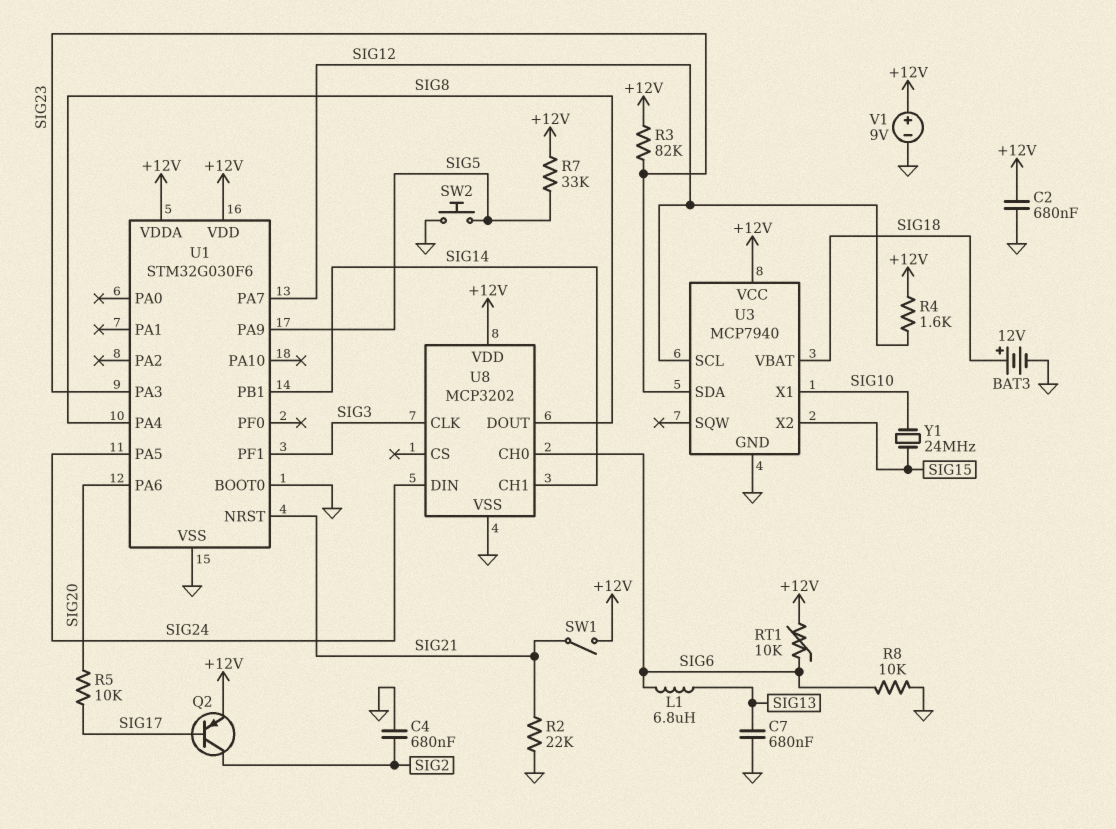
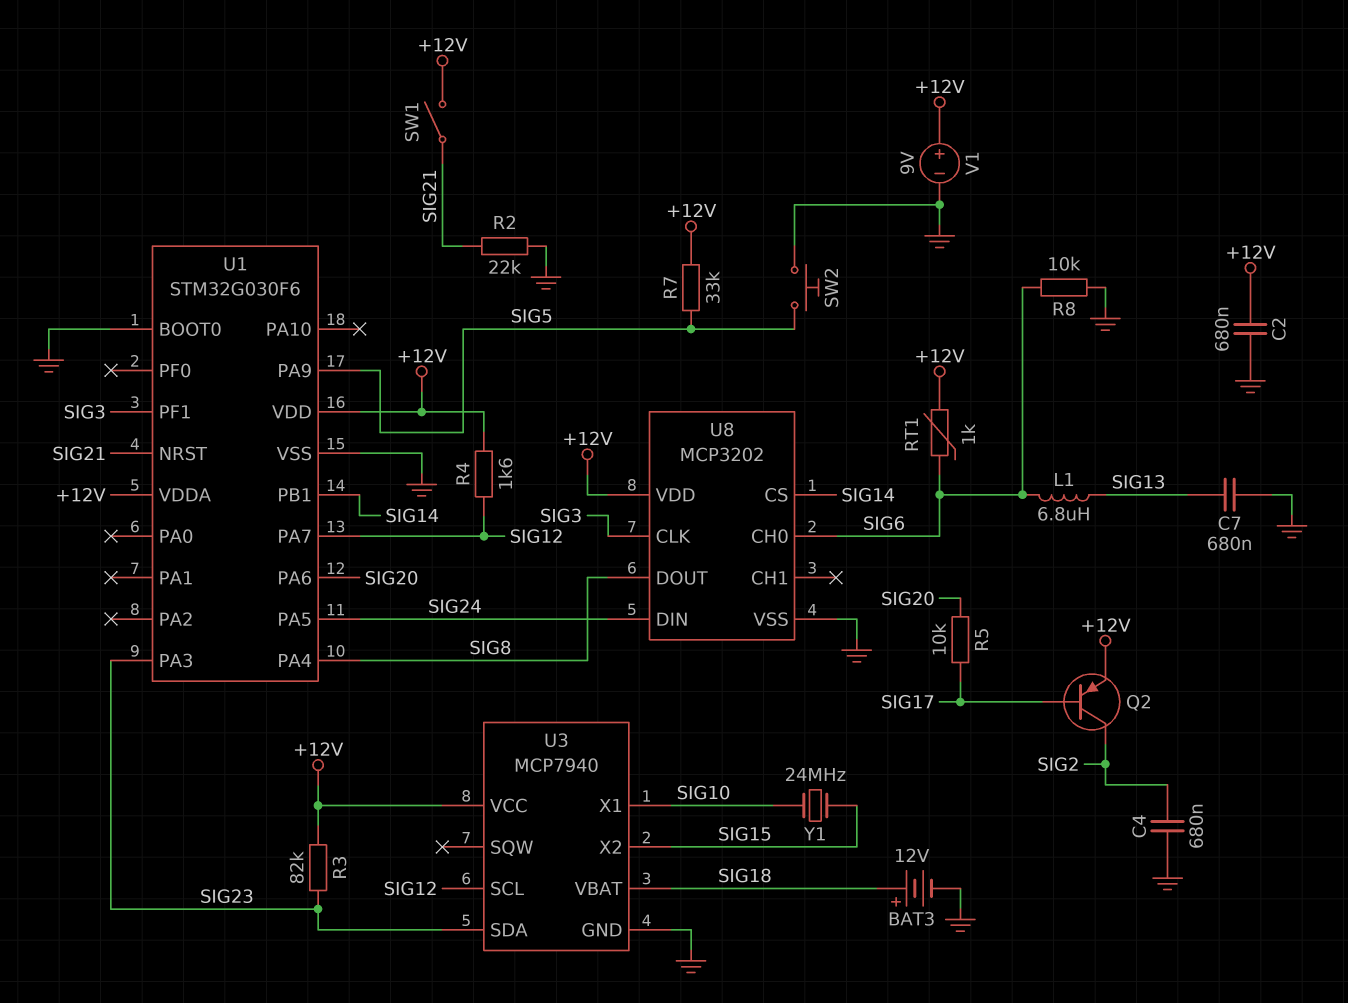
RT1: 10k (+12V, SIG6) -> 1k (+12V, SIG6)
U8 pin CH1: SIG14 -> none
U8 pin CS: none -> SIG14

